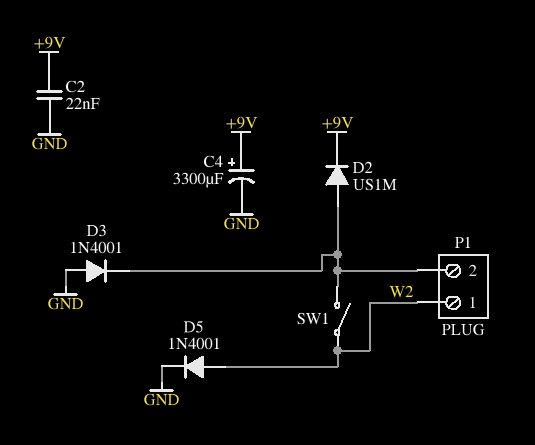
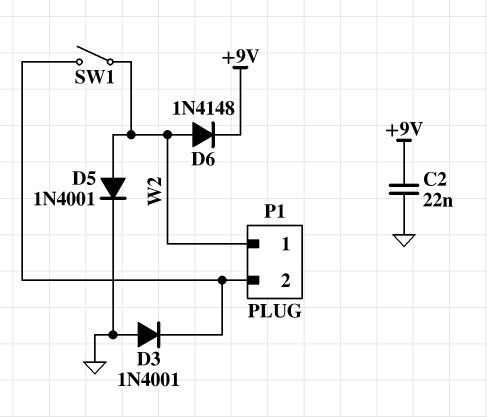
C4: 3300uF (plus +9V, minus GND) -> none
D2: diode US1M (A P1/2, K +9V) -> none
D6: none -> diode 1N4148 (A W2, K +9V)

